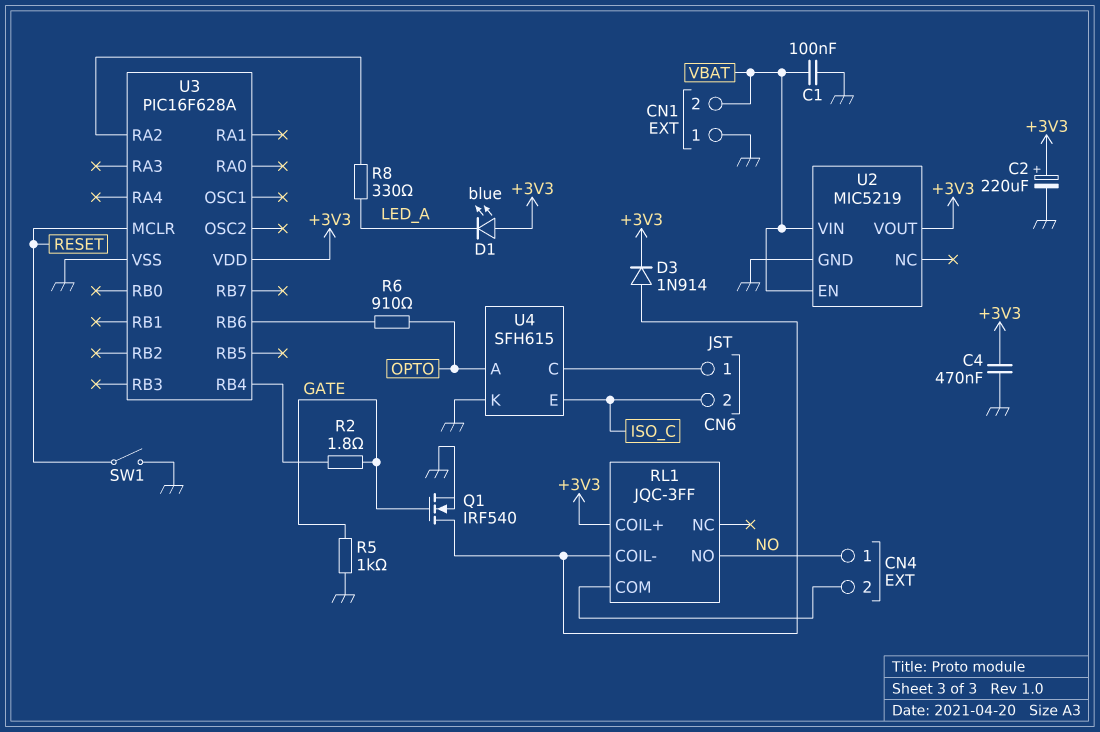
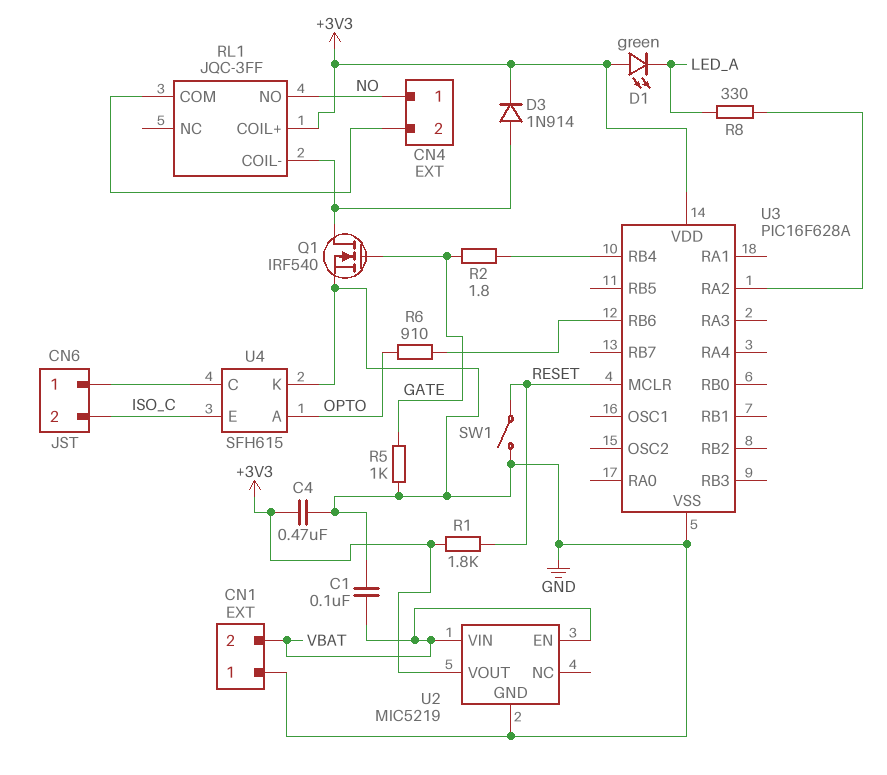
C2: 220uF (plus +3V3, minus GND) -> none
D1: LED blue (A +3V3, K LED_A) -> LED green (A +3V3, K LED_A)
R1: none -> 1.8k (+3V3, RESET)

